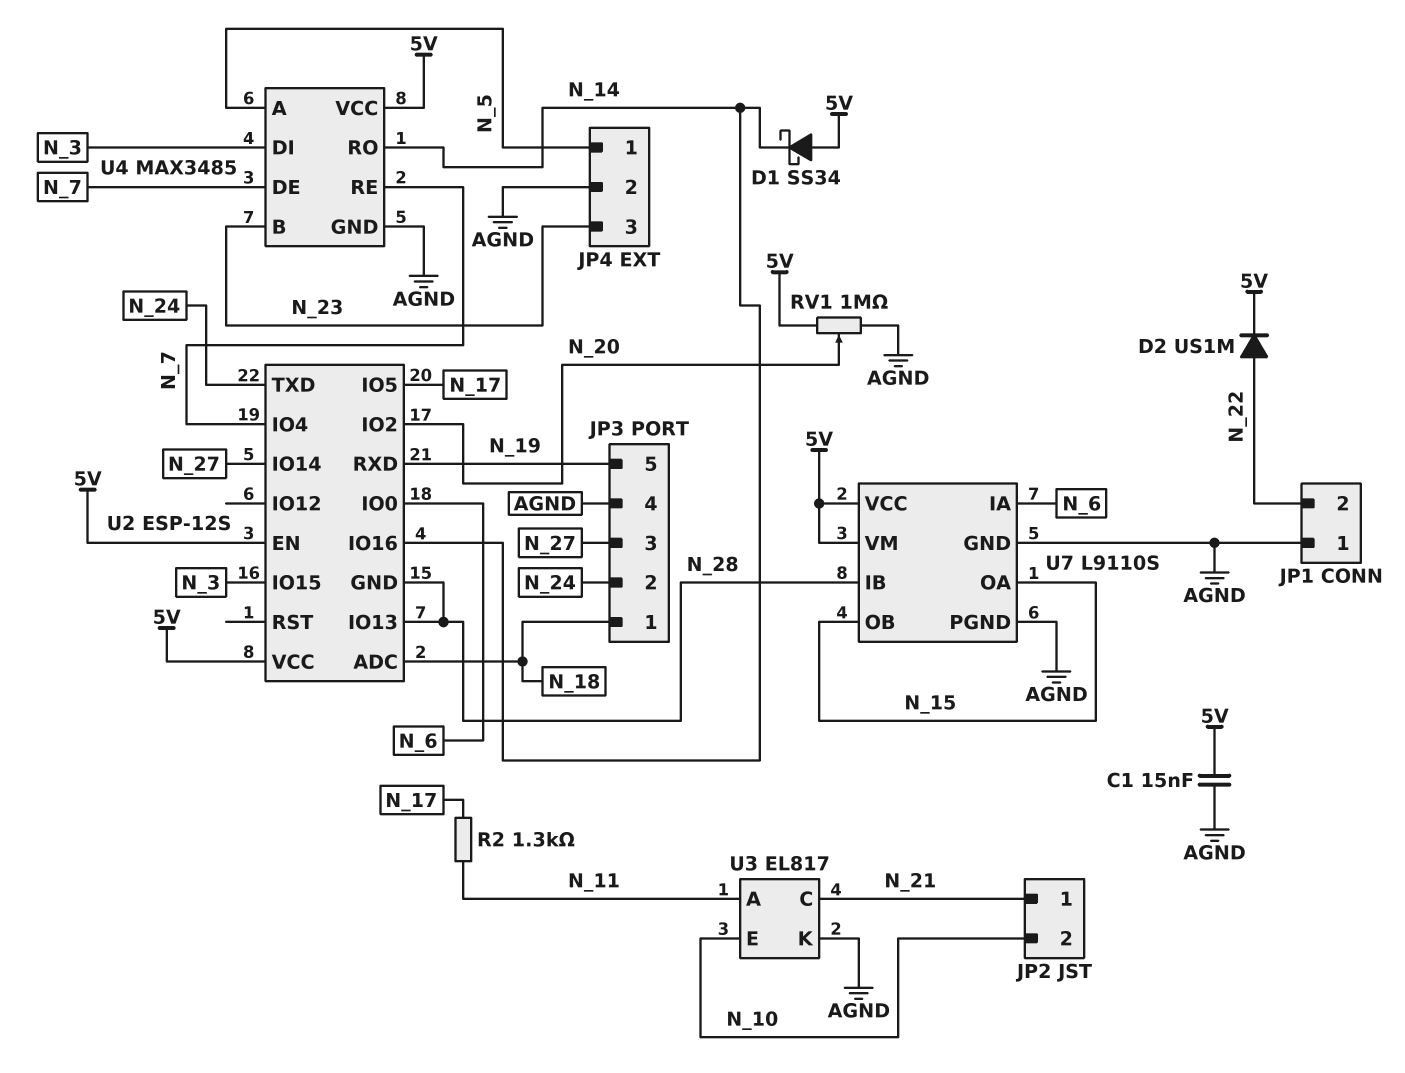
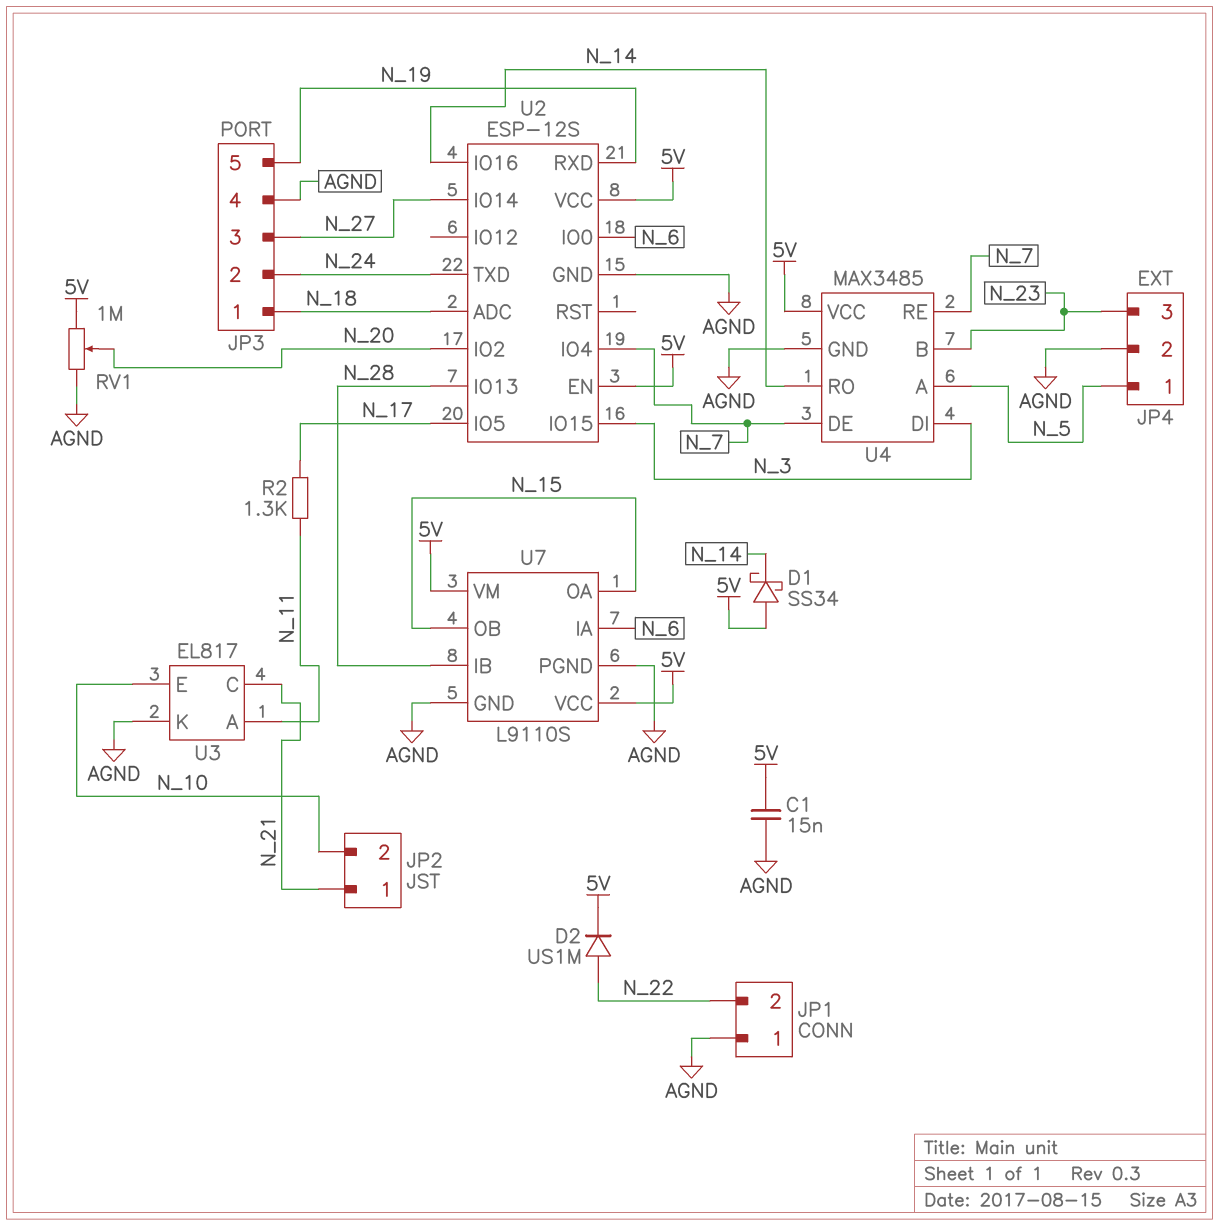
U2 pin GND: N_28 -> AGND

